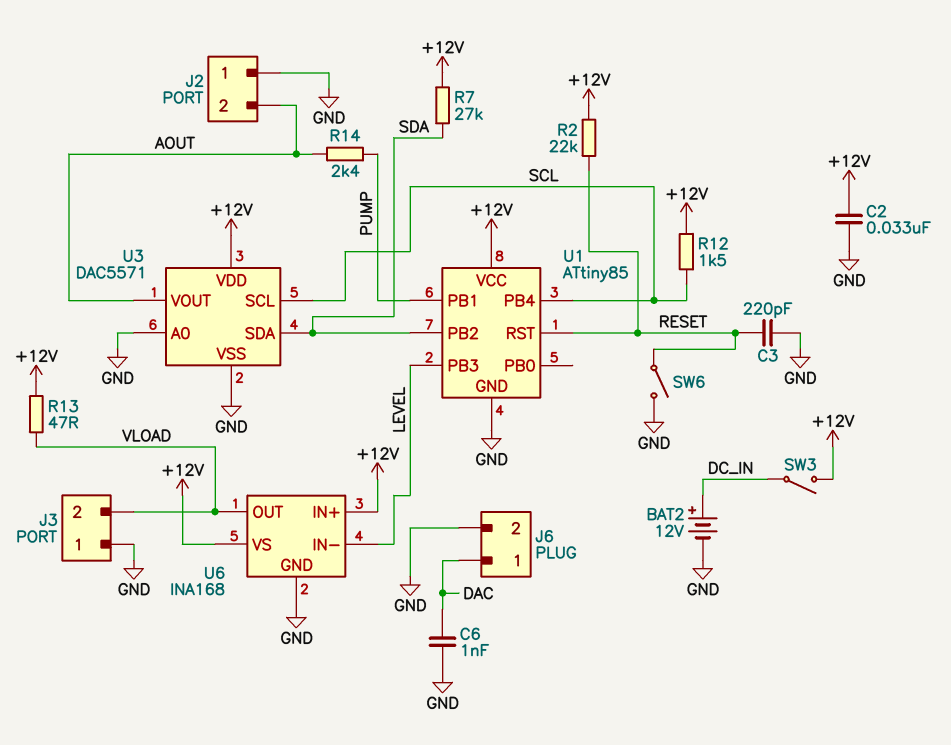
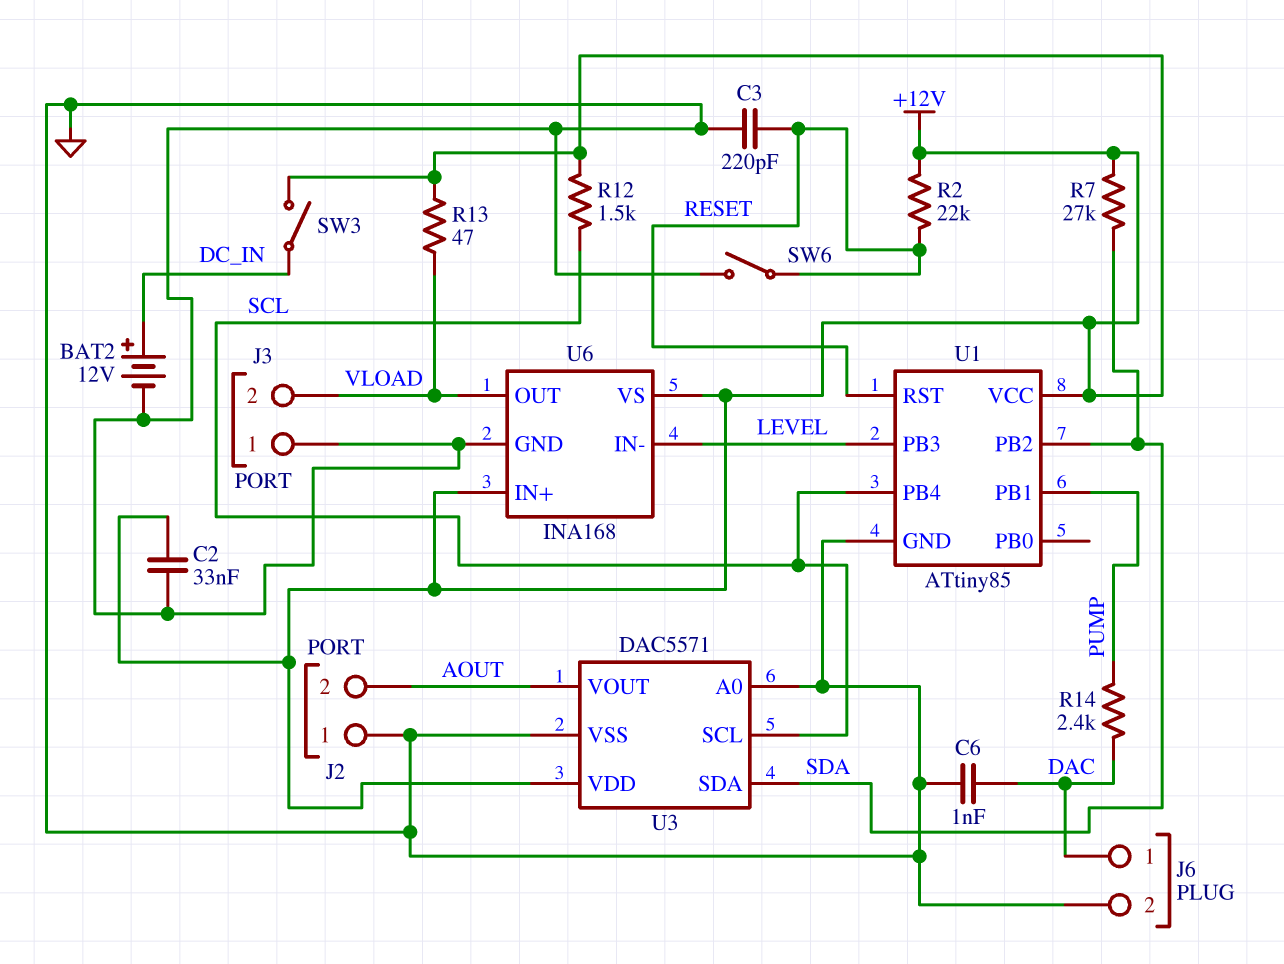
R14: 2.4k (AOUT, PUMP) -> 2.4k (DAC, PUMP)

